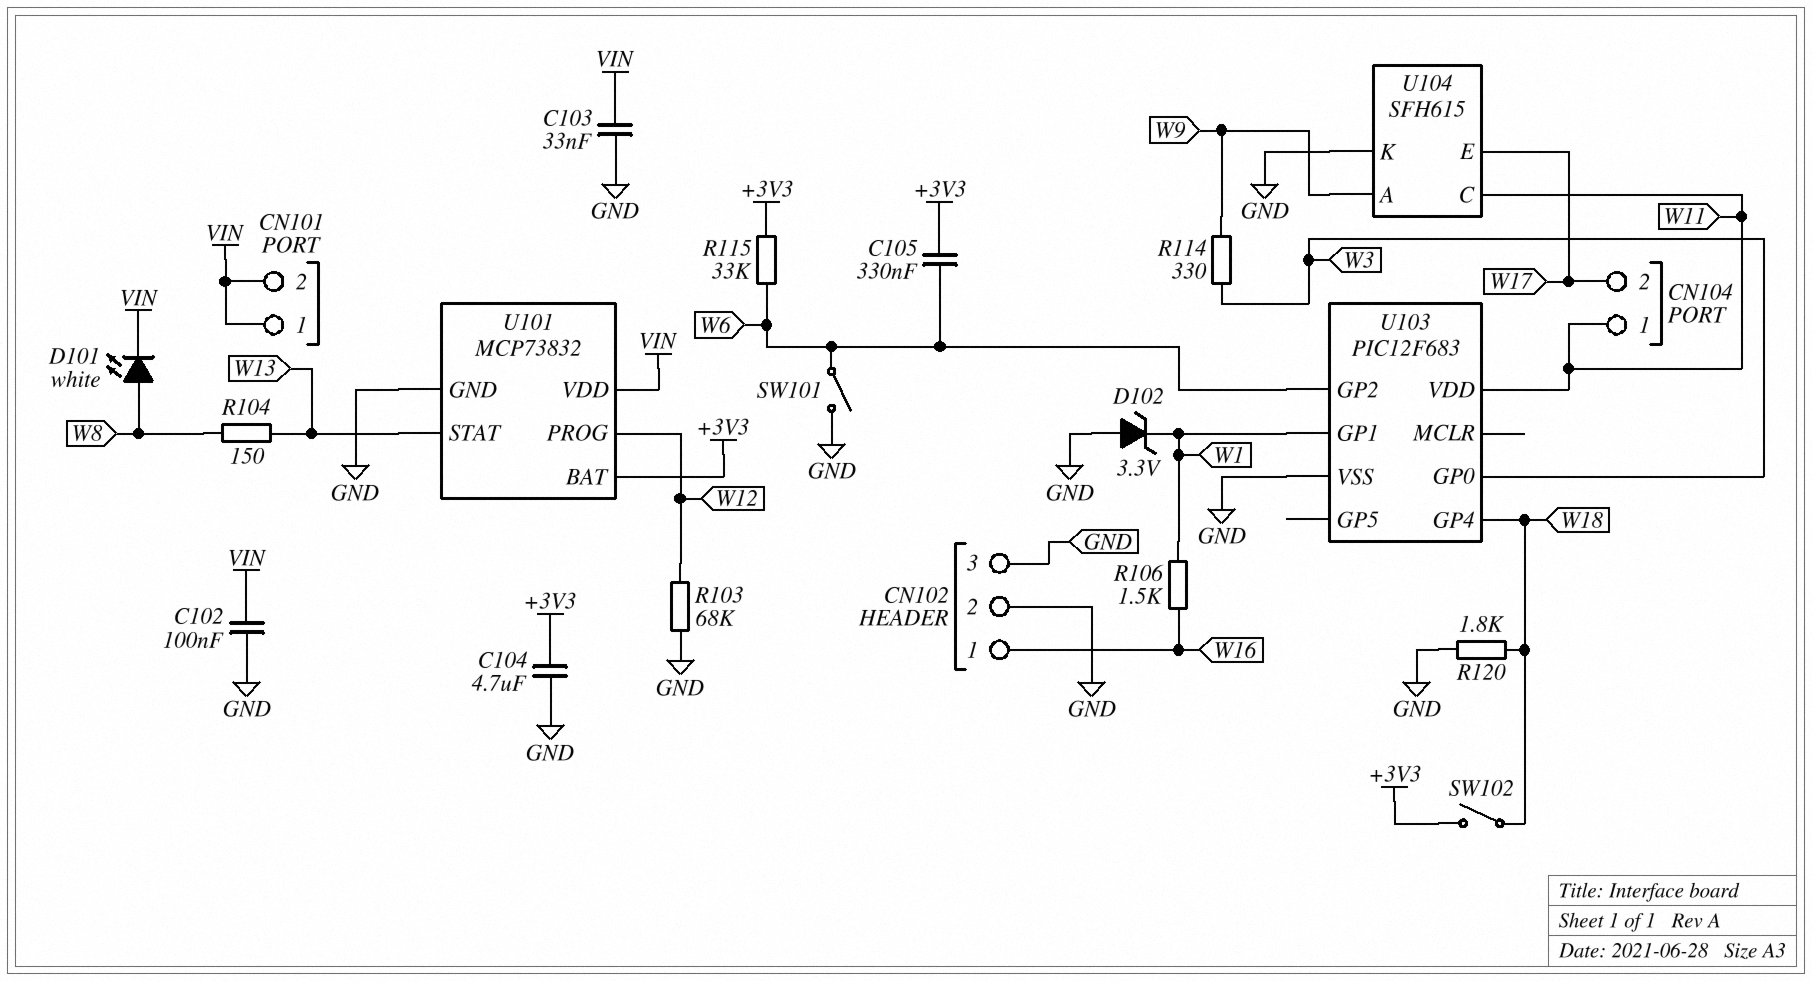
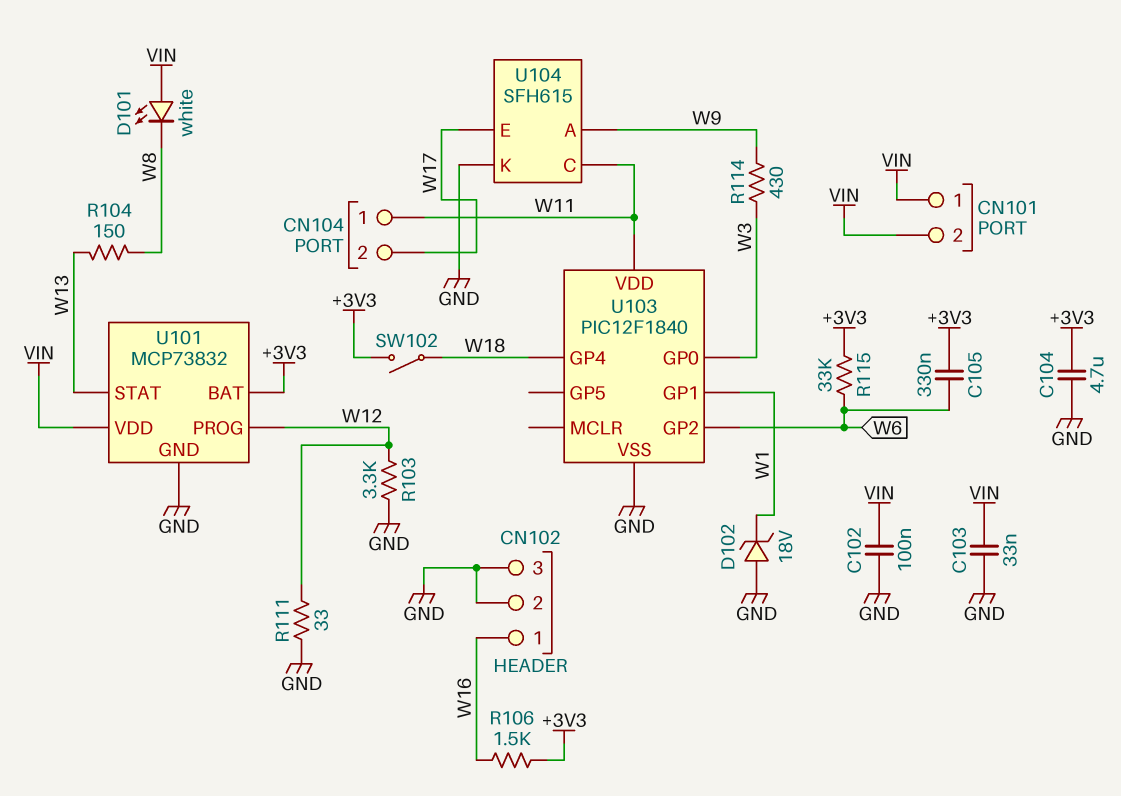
D101: LED white (A W8, K VIN) -> LED white (A VIN, K W8)
D102: zener 3.3V (A GND, K W1) -> zener 18V (A GND, K W1)
R103: 68k (GND, W12) -> 3.3k (GND, W12)
R106: 1.5k (W1, W16) -> 1.5k (+3V3, W16)
R111: none -> 33 (GND, W12)
R114: 330 (W3, W9) -> 430 (W3, W9)
R120: 1.8k (GND, W18) -> none
SW101: switch (GND, W6) -> none
U103: PIC12F683 -> PIC12F1840

